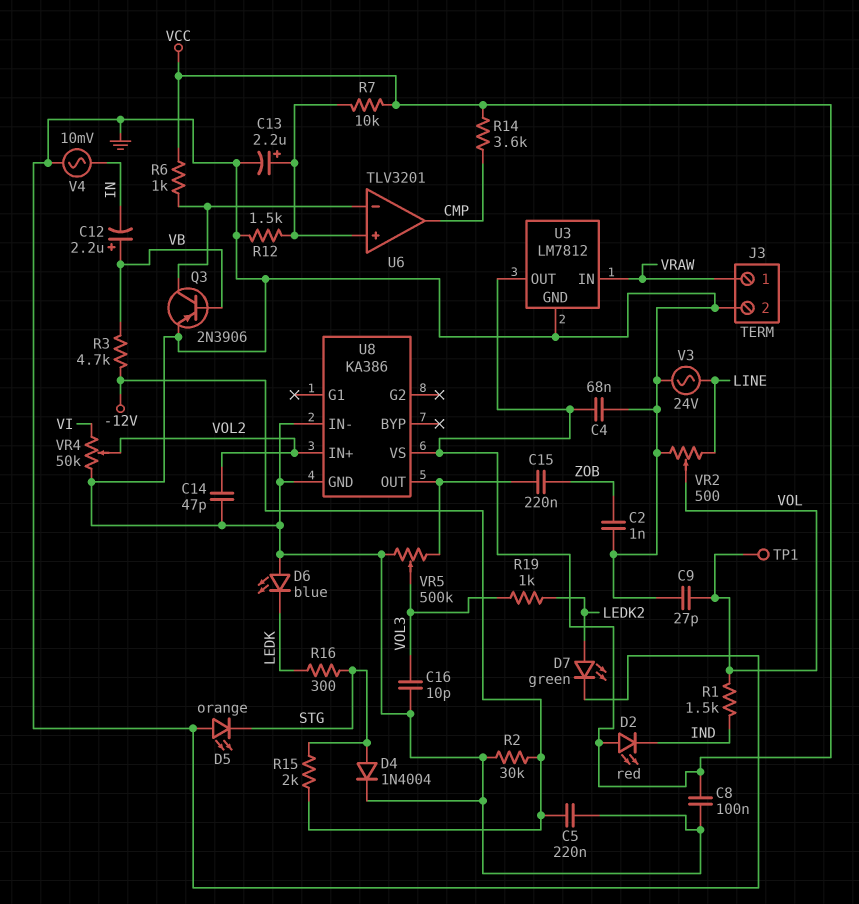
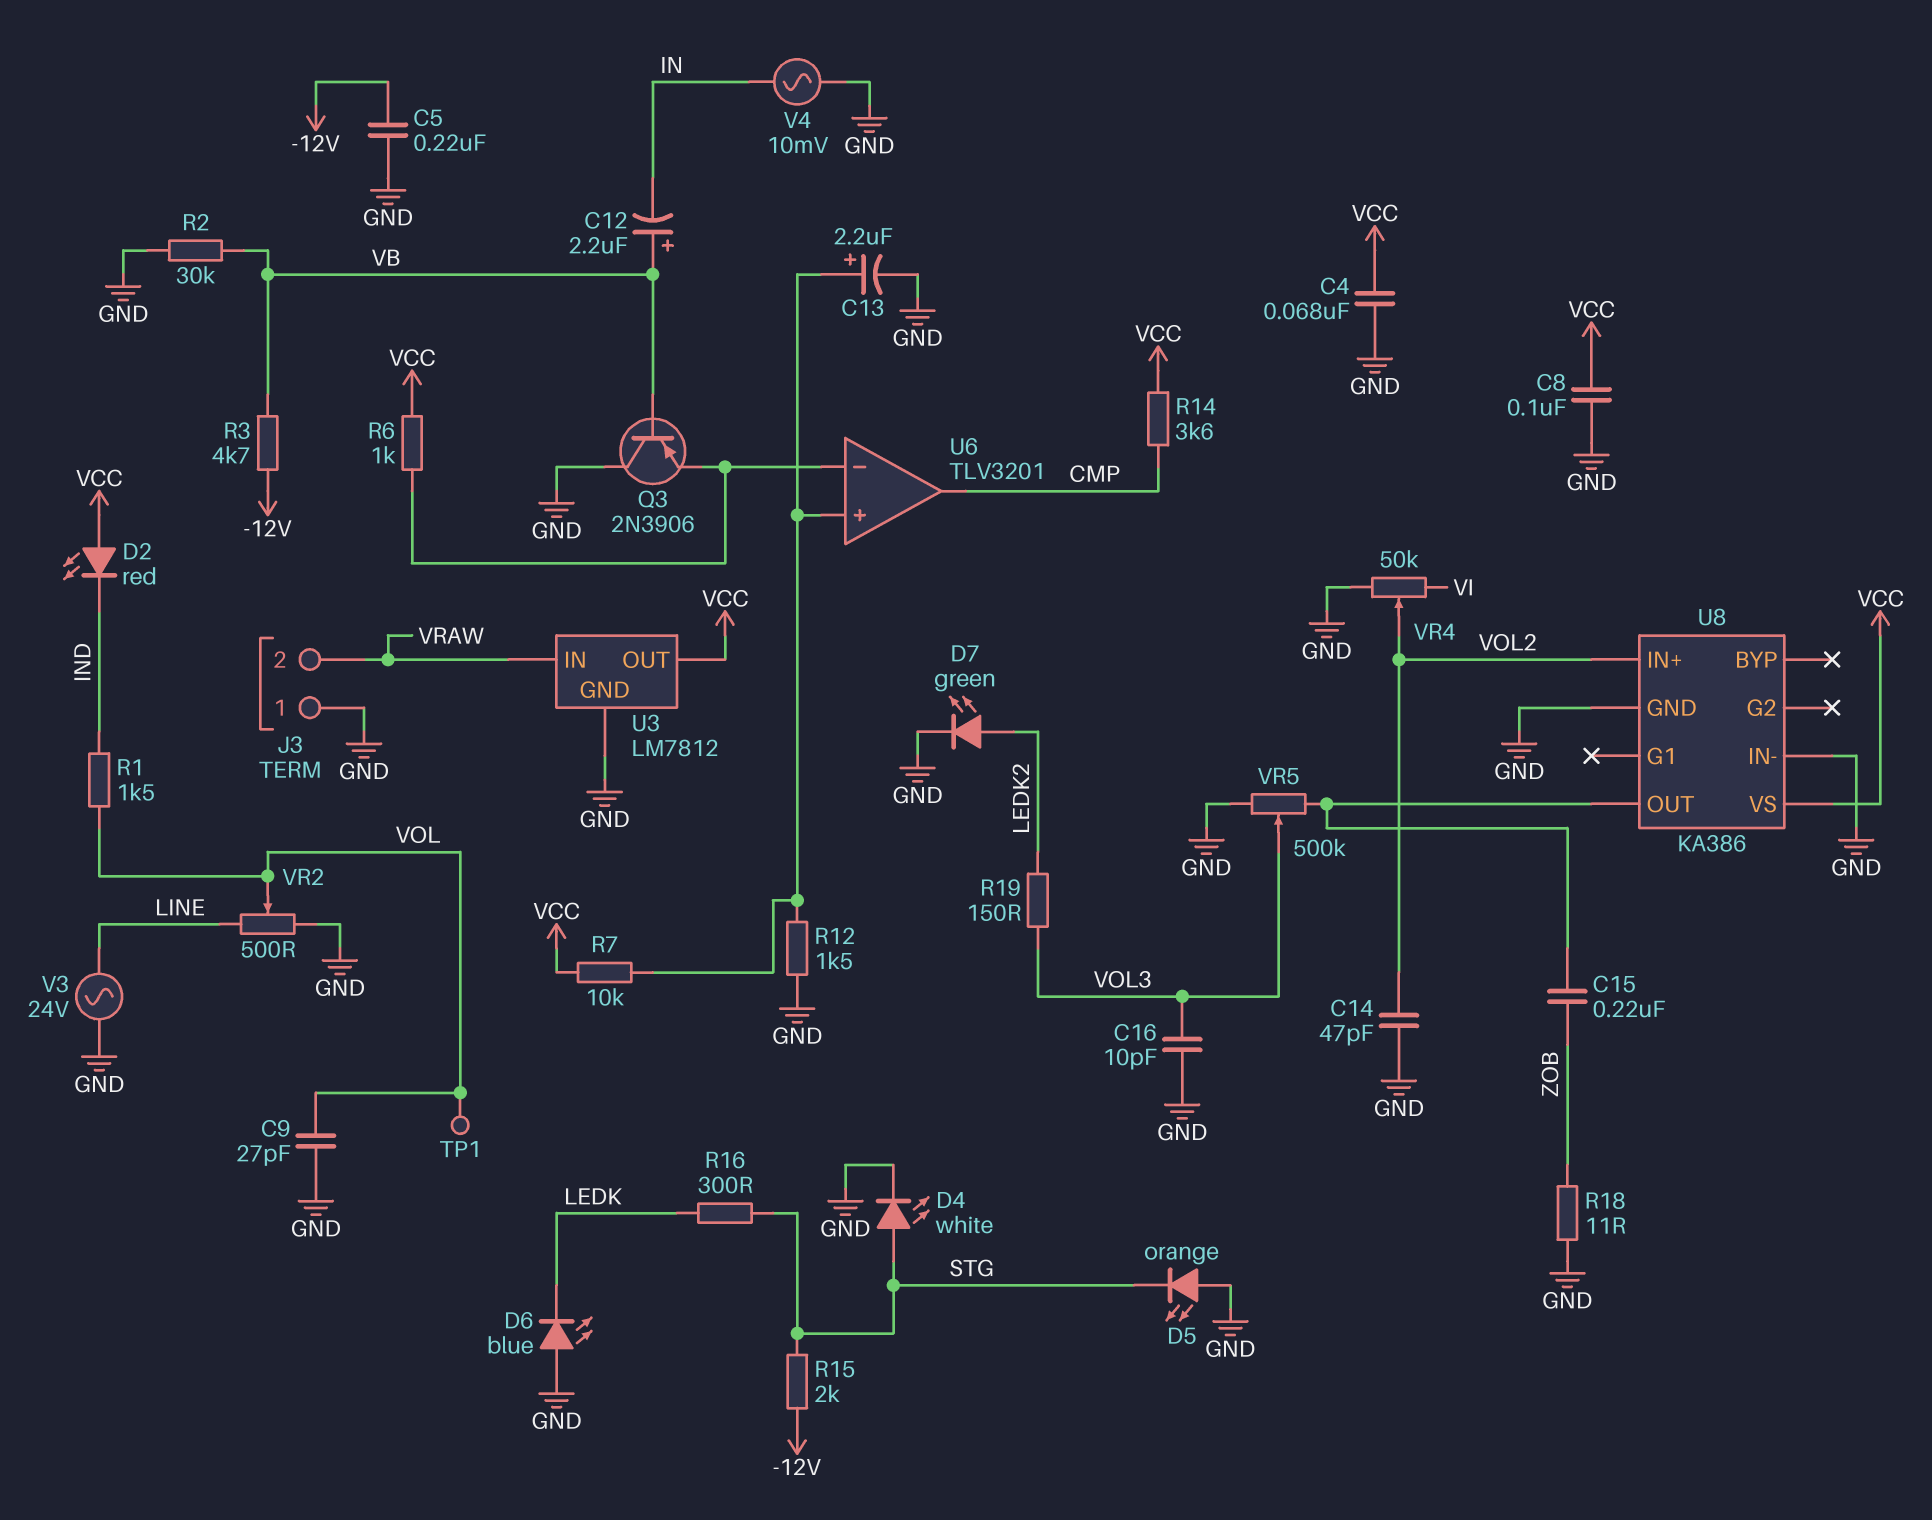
C2: 1nF (GND, ZOB) -> none
D4: diode 1N4004 (A STG, K GND) -> LED white (A STG, K GND)
J3 pin 1: VRAW -> GND
J3 pin 2: GND -> VRAW
Q3: PNP 2N3906 (B VB, C U6/in-, E GND) -> PNP 2N3906 (B VB, C GND, E U6/in-)
R2: 30k (-12V, GND) -> 30k (GND, VB)
R18: none -> 11 (GND, ZOB)
R19: 1k (LEDK2, VOL3) -> 150 (LEDK2, VOL3)

